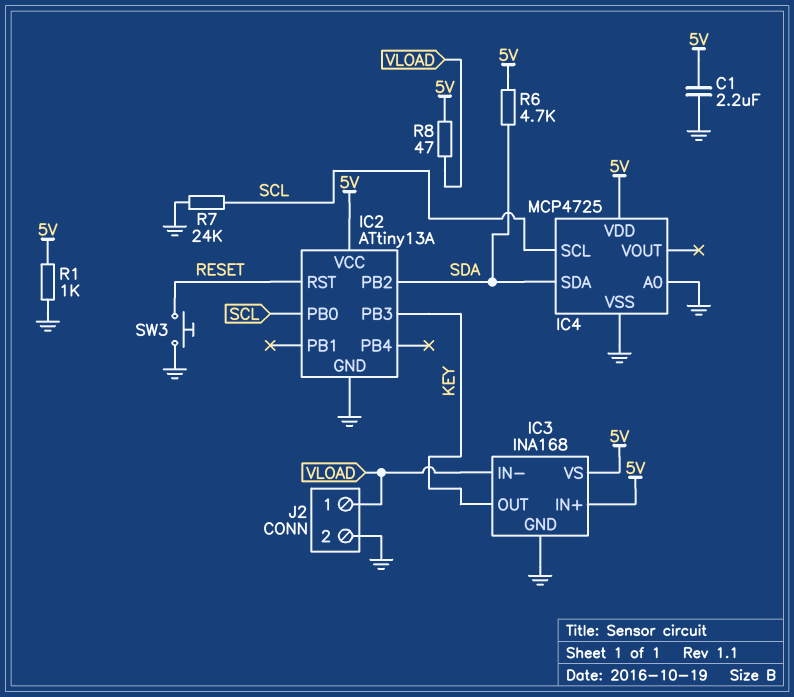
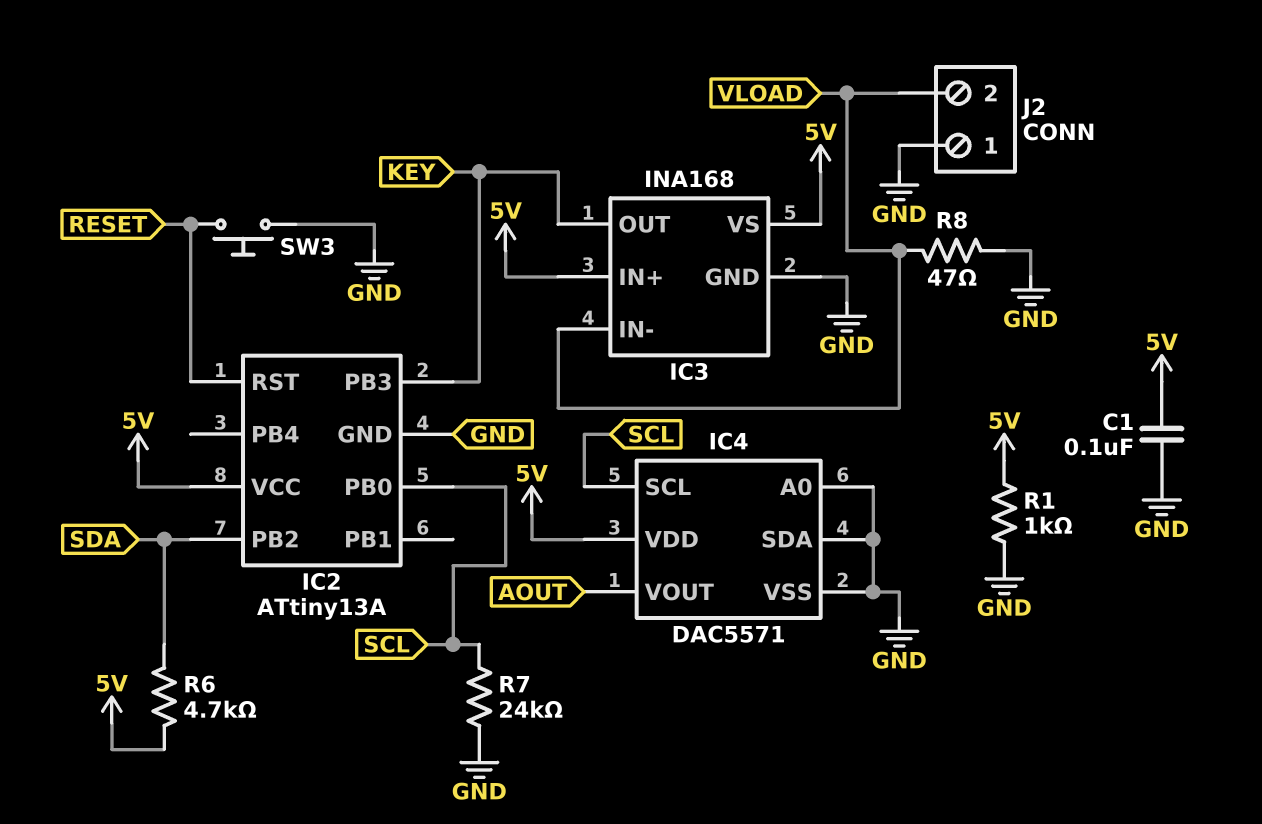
C1: 2.2uF (5V, GND) -> 100nF (5V, GND)
IC4: MCP4725 -> DAC5571
IC4 pin SDA: SDA -> GND
IC4 pin VOUT: none -> AOUT
J2 pin 1: VLOAD -> GND
J2 pin 2: GND -> VLOAD
R8: 47 (5V, VLOAD) -> 47 (GND, VLOAD)

